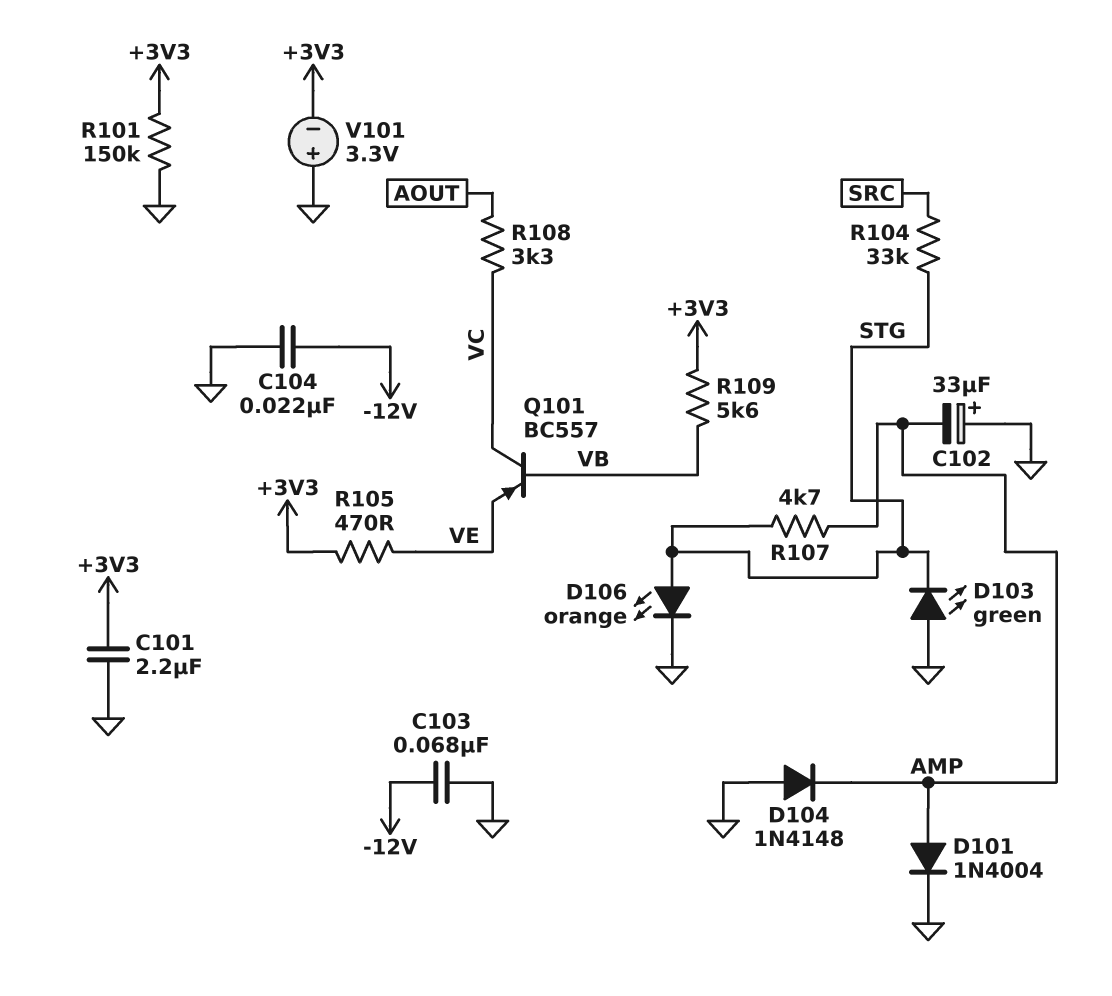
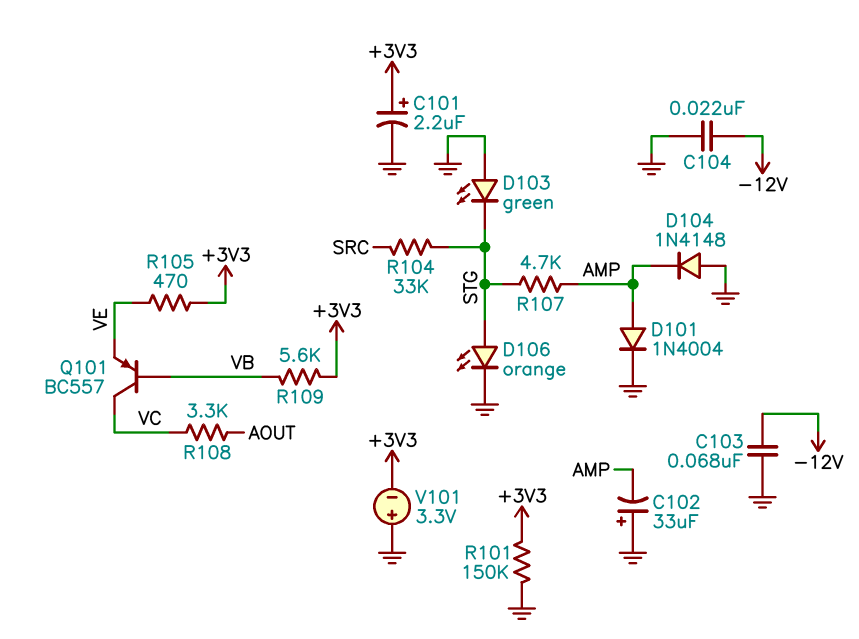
C101: 2.2uF (+3V3, GND) -> 2.2uF (plus +3V3, minus GND)

